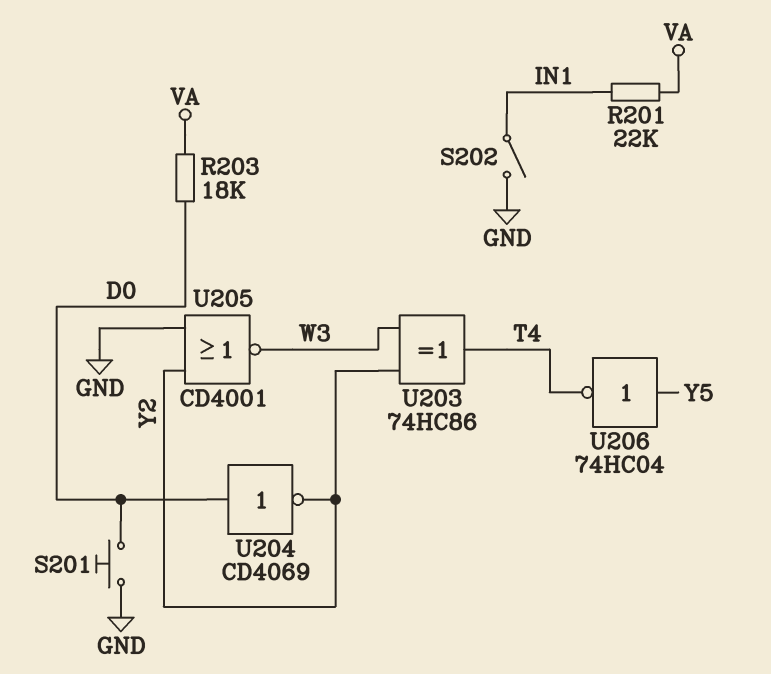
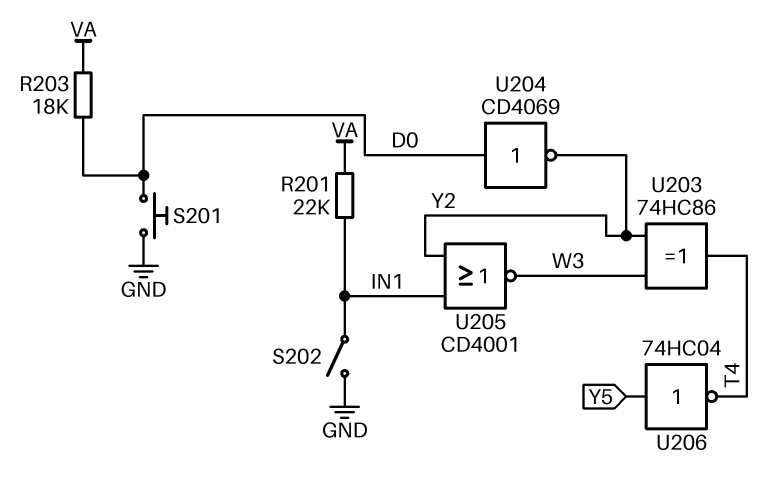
U205: NOR CD4001 (in GND, in Y2, out W3) -> NOR CD4001 (in IN1, in Y2, out W3)

